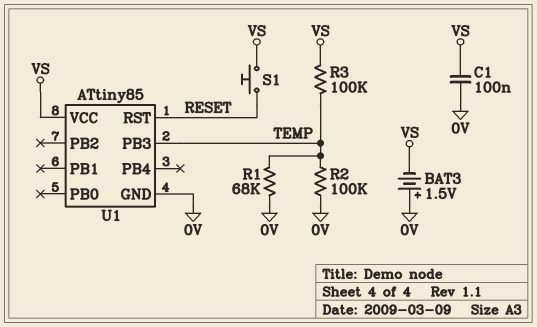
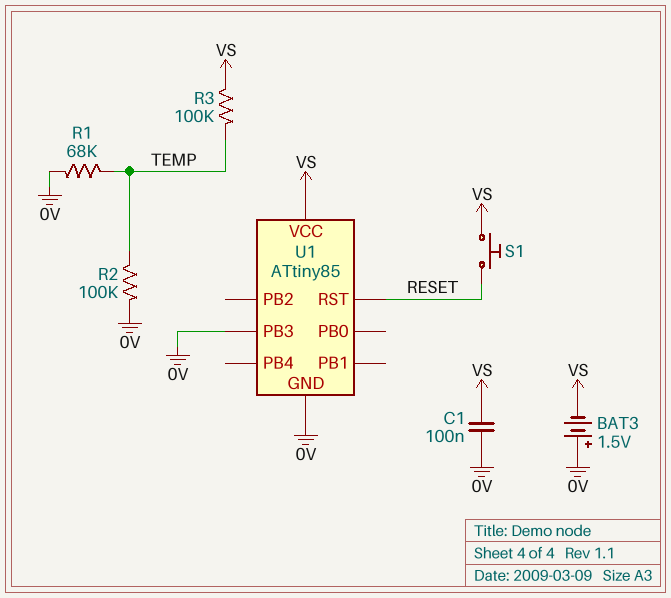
U1 pin PB3: TEMP -> 0V

